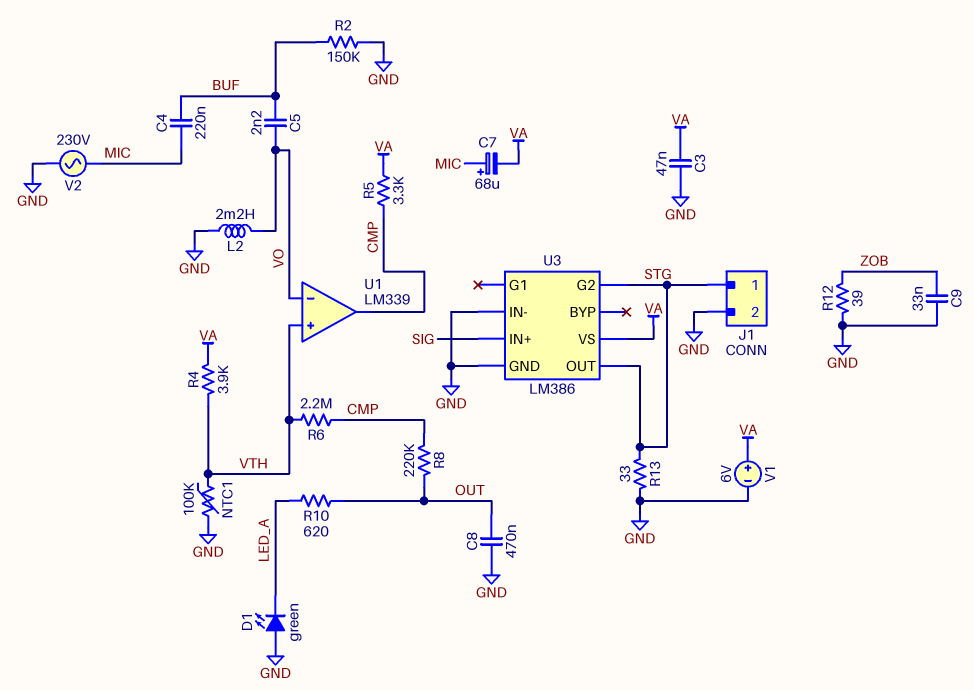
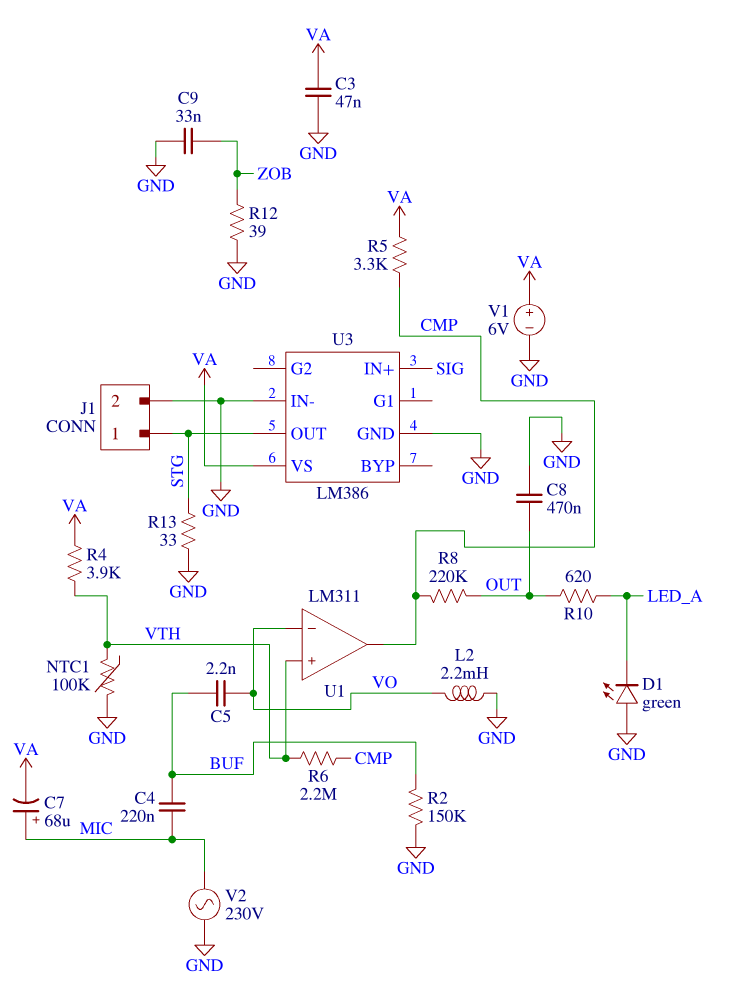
U1: LM339 -> LM311
U3 pin G2: STG -> none

